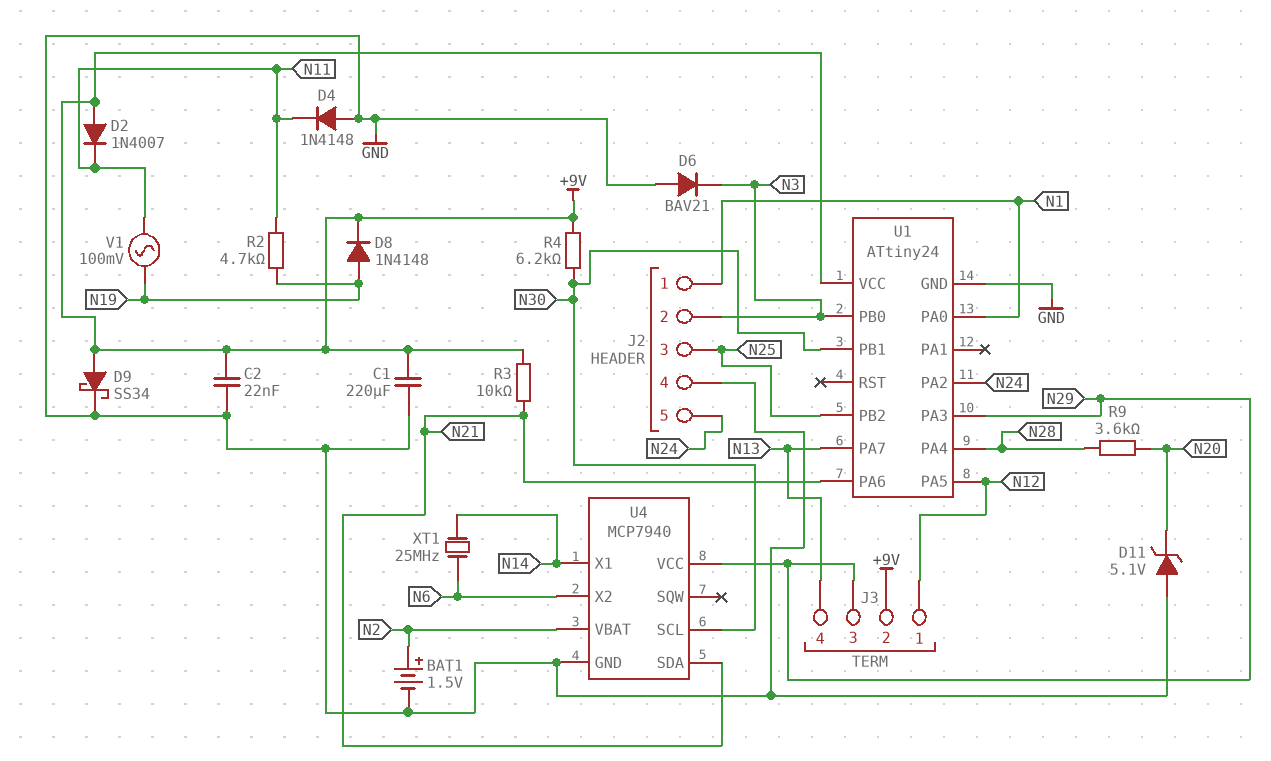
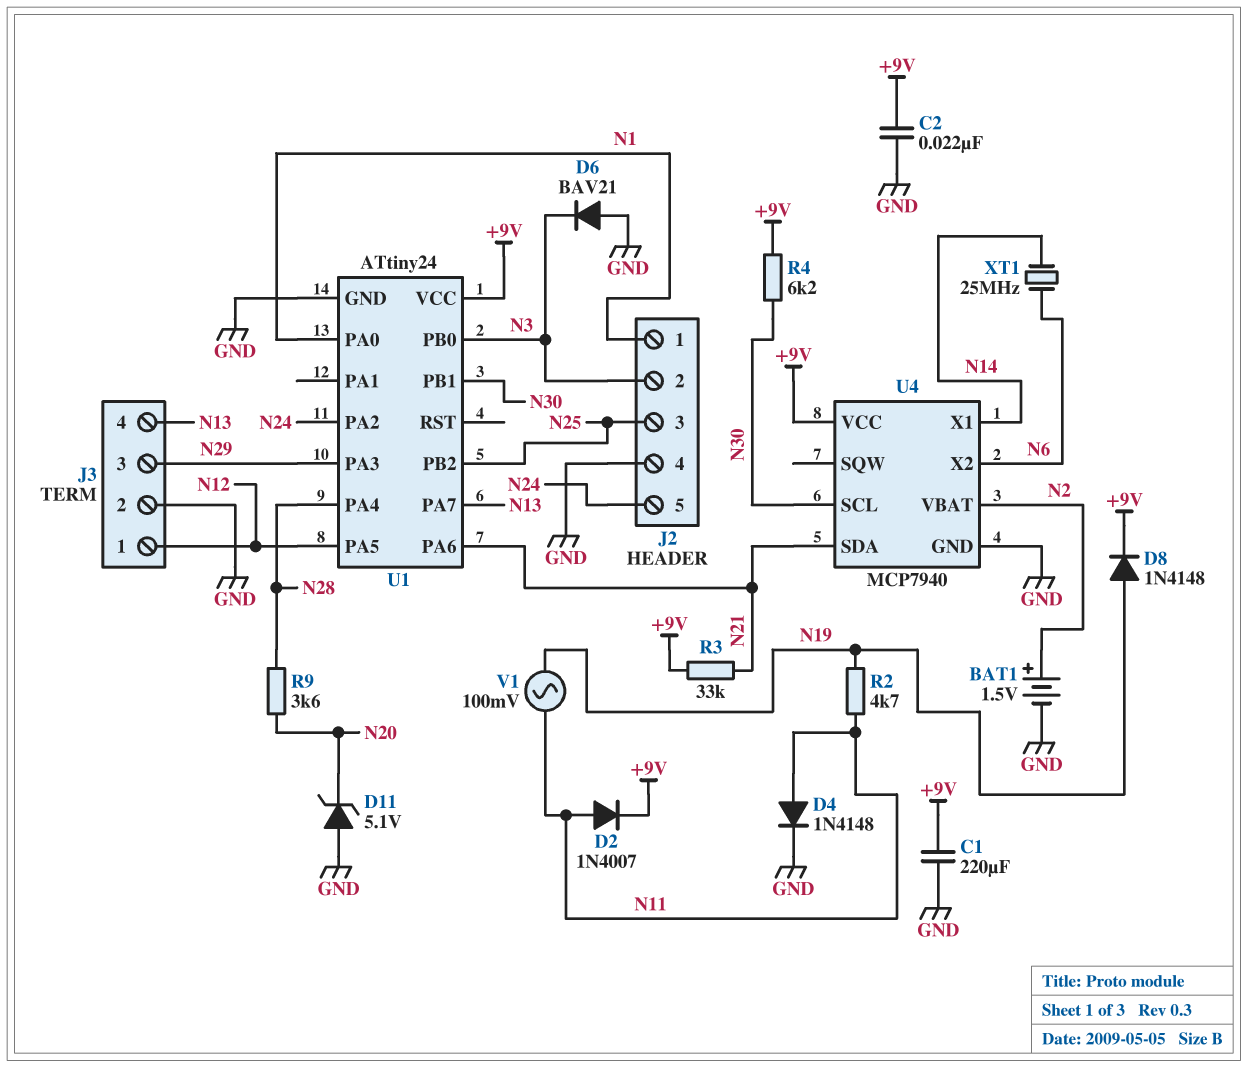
D2: diode 1N4007 (A +9V, K N11) -> diode 1N4007 (A N11, K +9V)
D4: diode 1N4148 (A GND, K N11) -> diode 1N4148 (A N11, K GND)
D9: schottky SS34 (A +9V, K GND) -> none
J3 pin 2: +9V -> GND
R3: 10k (+9V, N21) -> 33k (+9V, N21)
U4 pin VCC: N29 -> +9V

